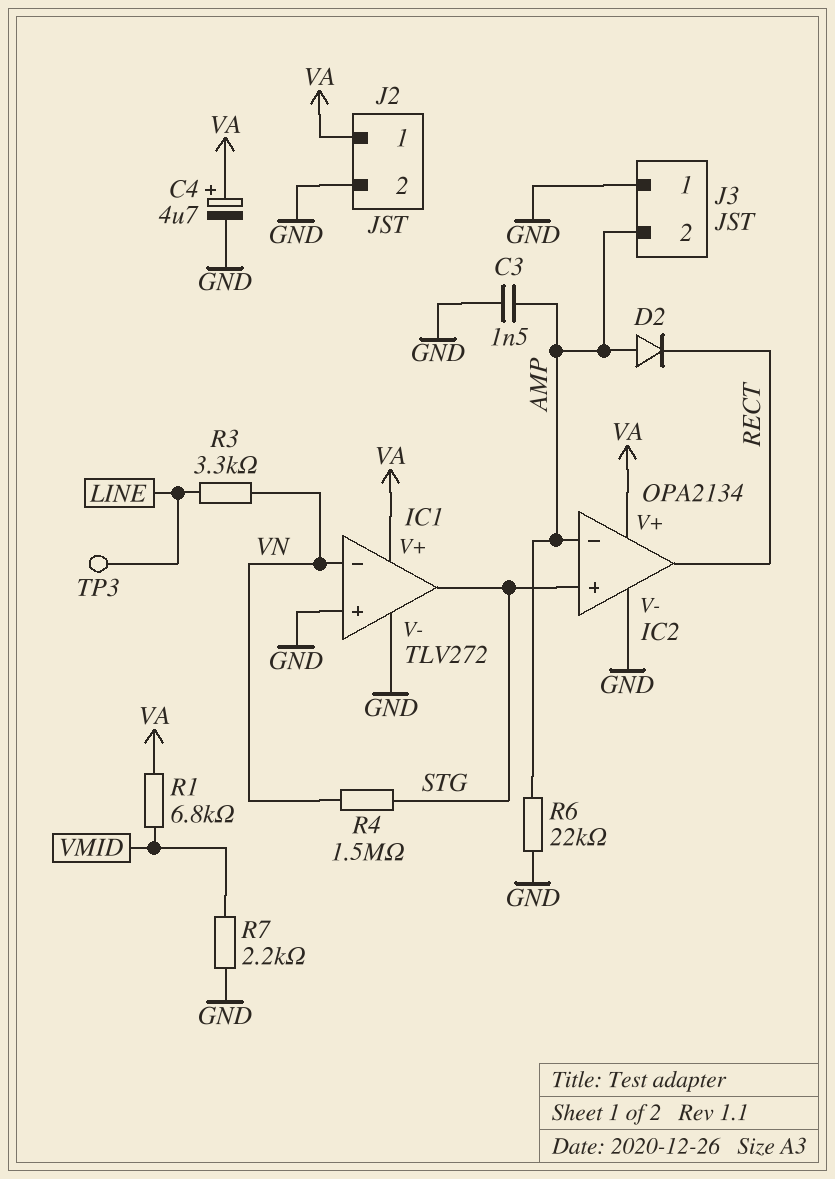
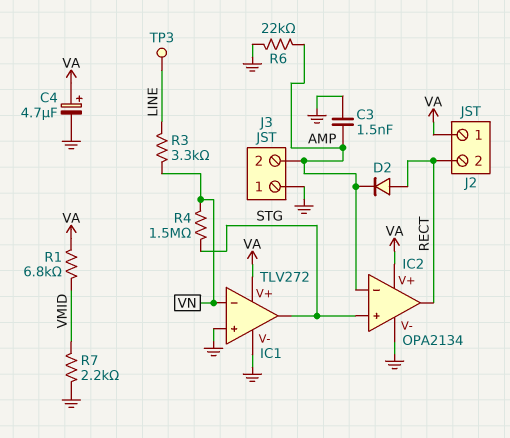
D2: diode (A AMP, K RECT) -> diode (A RECT, K AMP)
J2 pin 2: GND -> RECT

